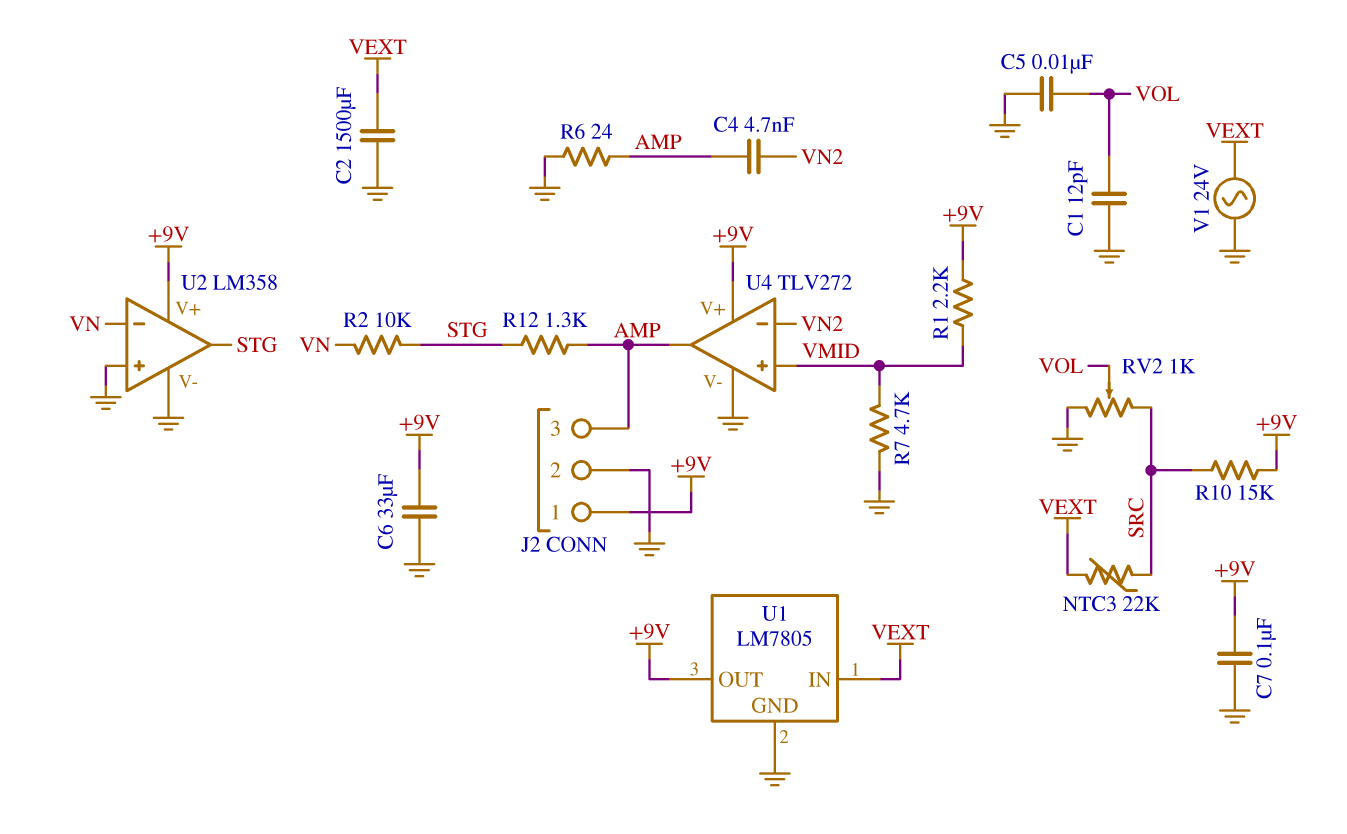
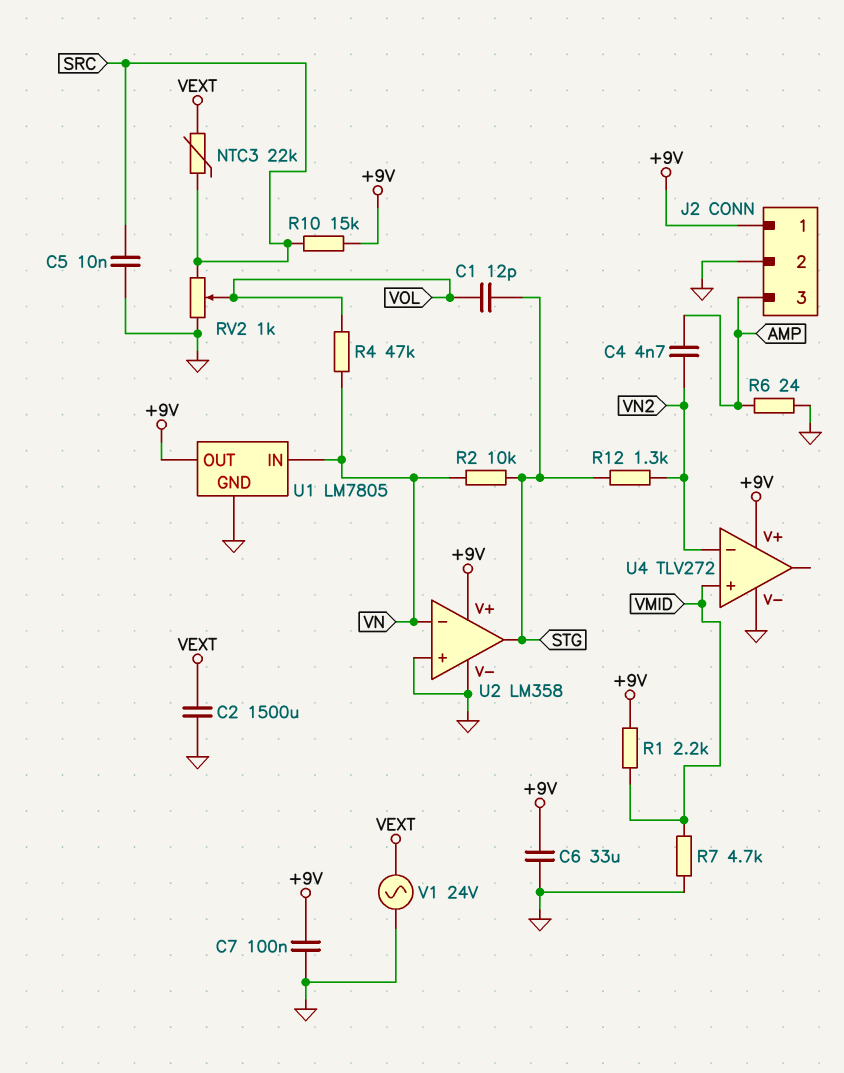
C1: 12pF (GND, VOL) -> 12pF (STG, VOL)
C5: 10nF (GND, VOL) -> 10nF (GND, SRC)
R4: none -> 47k (VN, VOL)
R12: 1.3k (AMP, STG) -> 1.3k (STG, VN2)
U1 pin IN: VEXT -> VN
U4 pin out: AMP -> none

